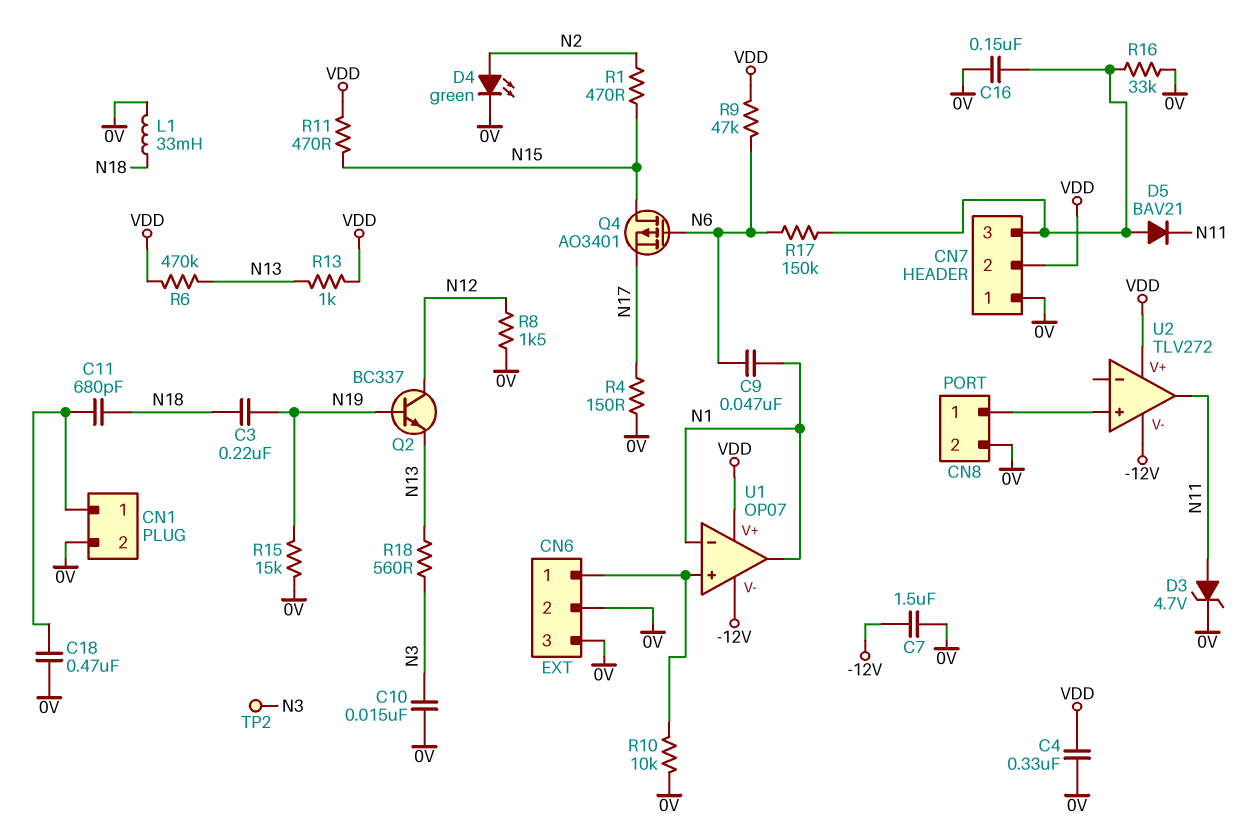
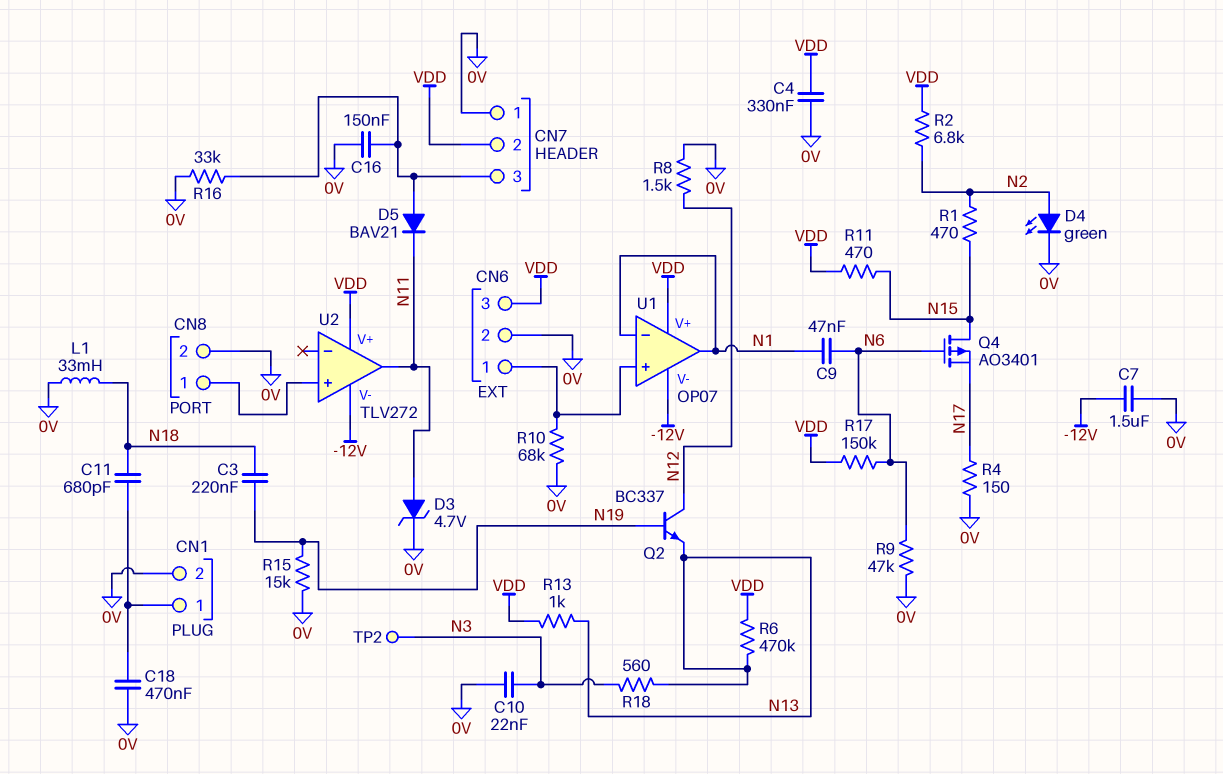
C10: 15nF (0V, N3) -> 22nF (0V, N3)
CN6 pin 3: 0V -> VDD
R2: none -> 6.8k (N2, VDD)
R9: 47k (N6, VDD) -> 47k (0V, N6)
R10: 10k (0V, CN6/1) -> 68k (0V, CN6/1)
R17: 150k (CN7/3, N6) -> 150k (N6, VDD)

